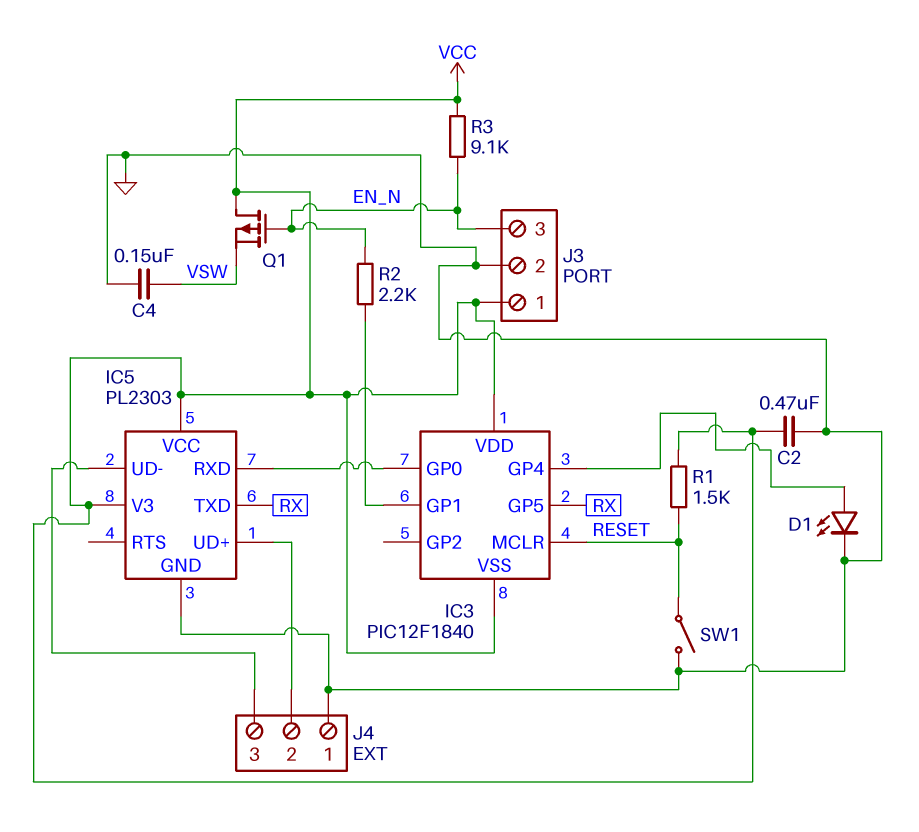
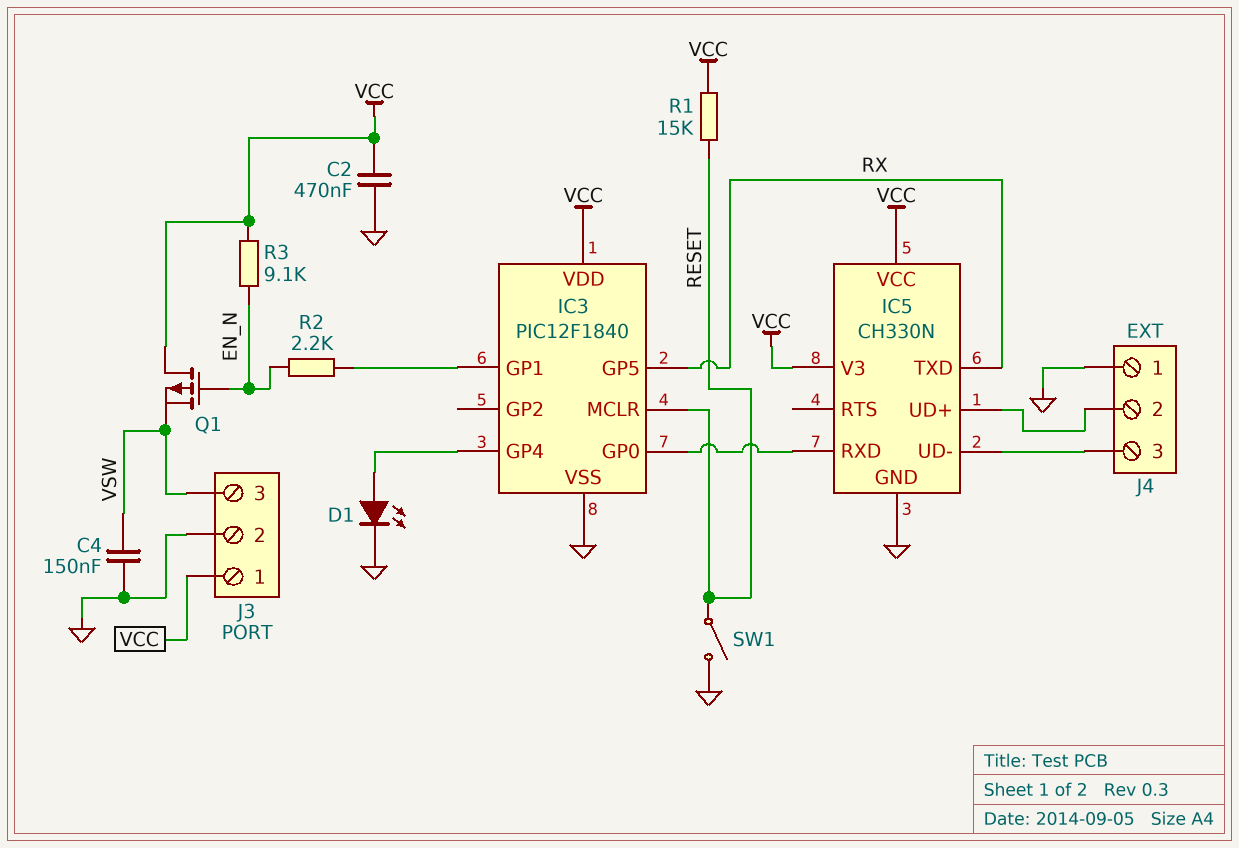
IC3 pin VSS: VCC -> GND
IC5: PL2303 -> CH330N
J3 pin 3: EN_N -> VSW
R1: 1.5k (RESET, VCC) -> 15k (RESET, VCC)

